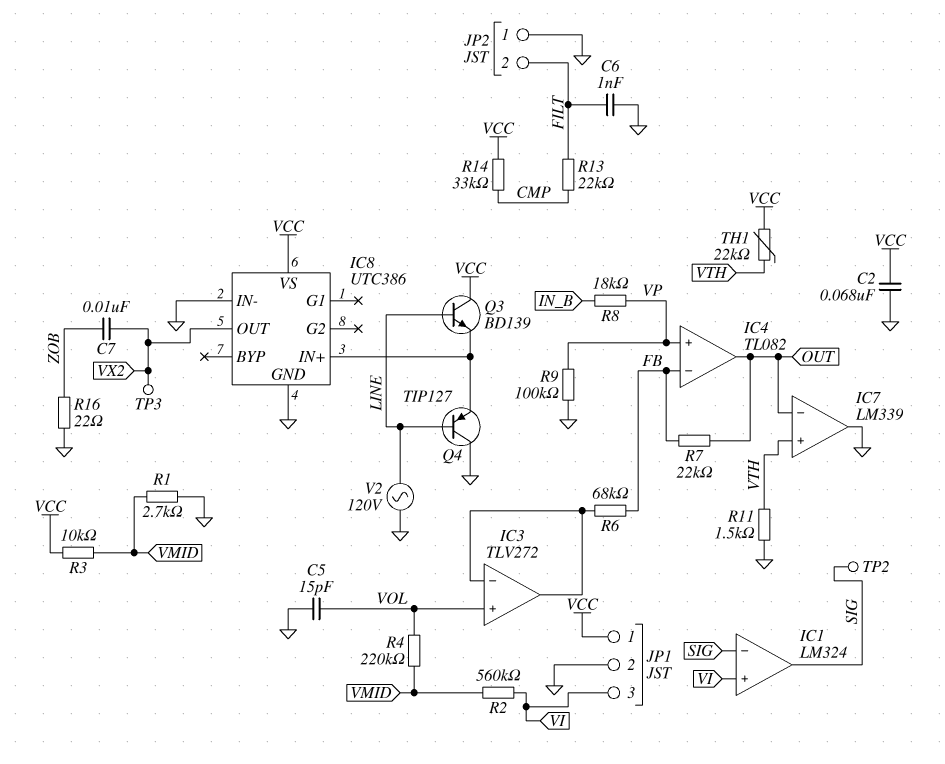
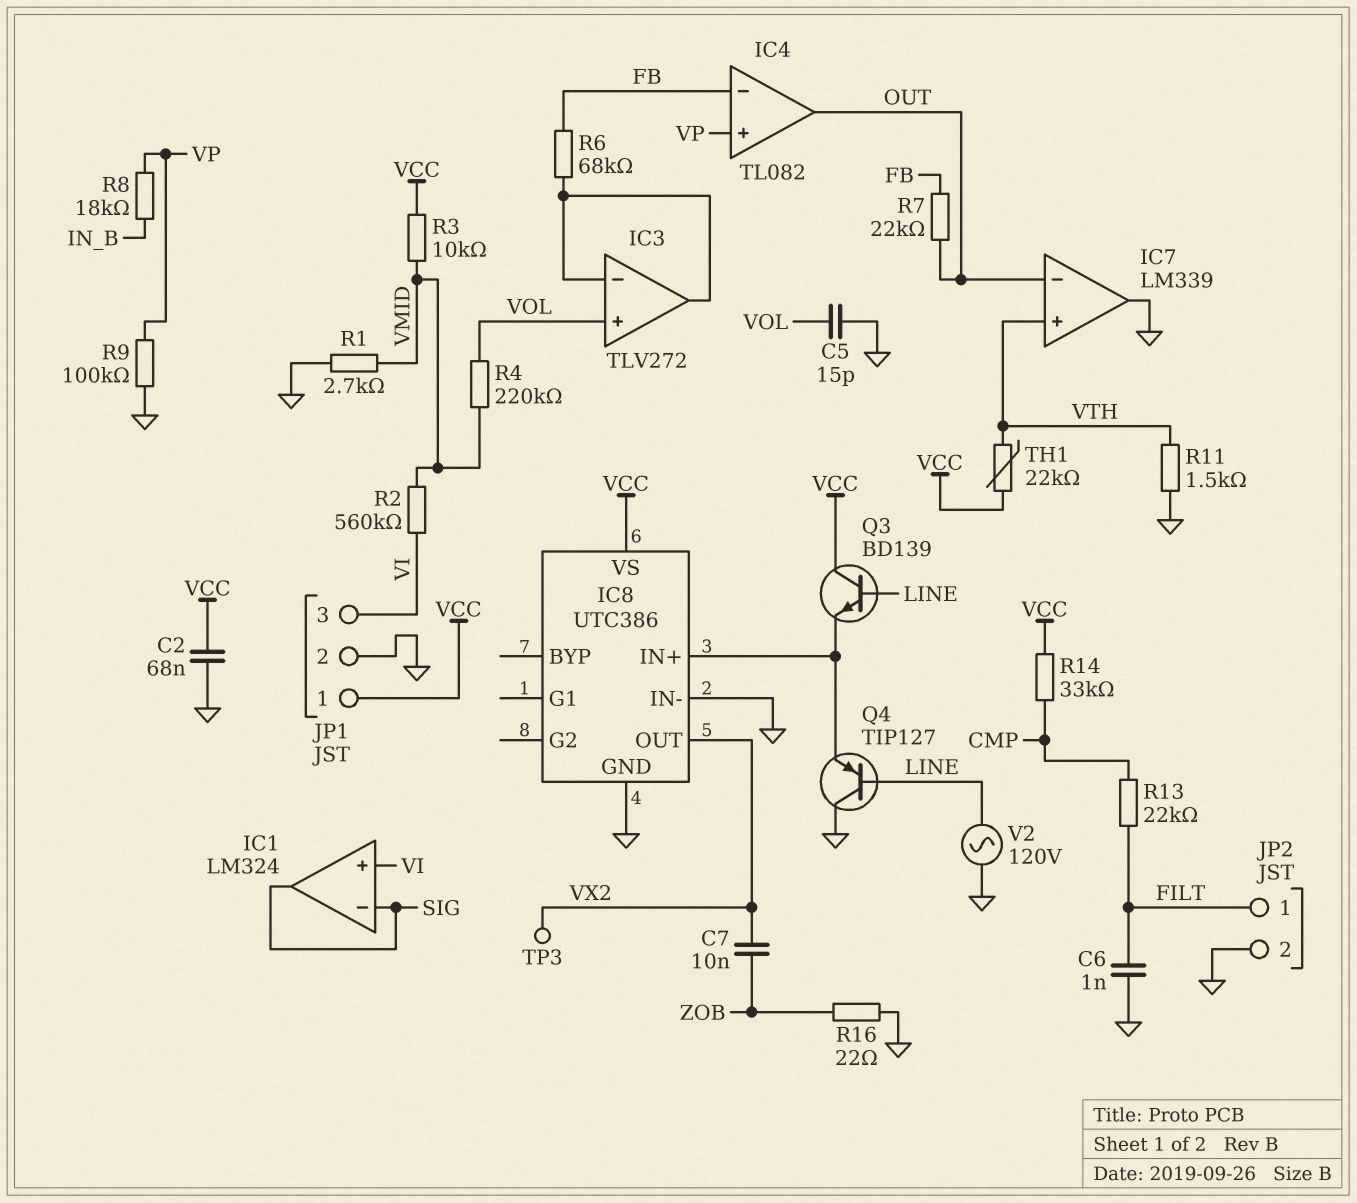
JP2 pin 1: GND -> FILT
JP2 pin 2: FILT -> GND
TP2: test point (SIG) -> none

